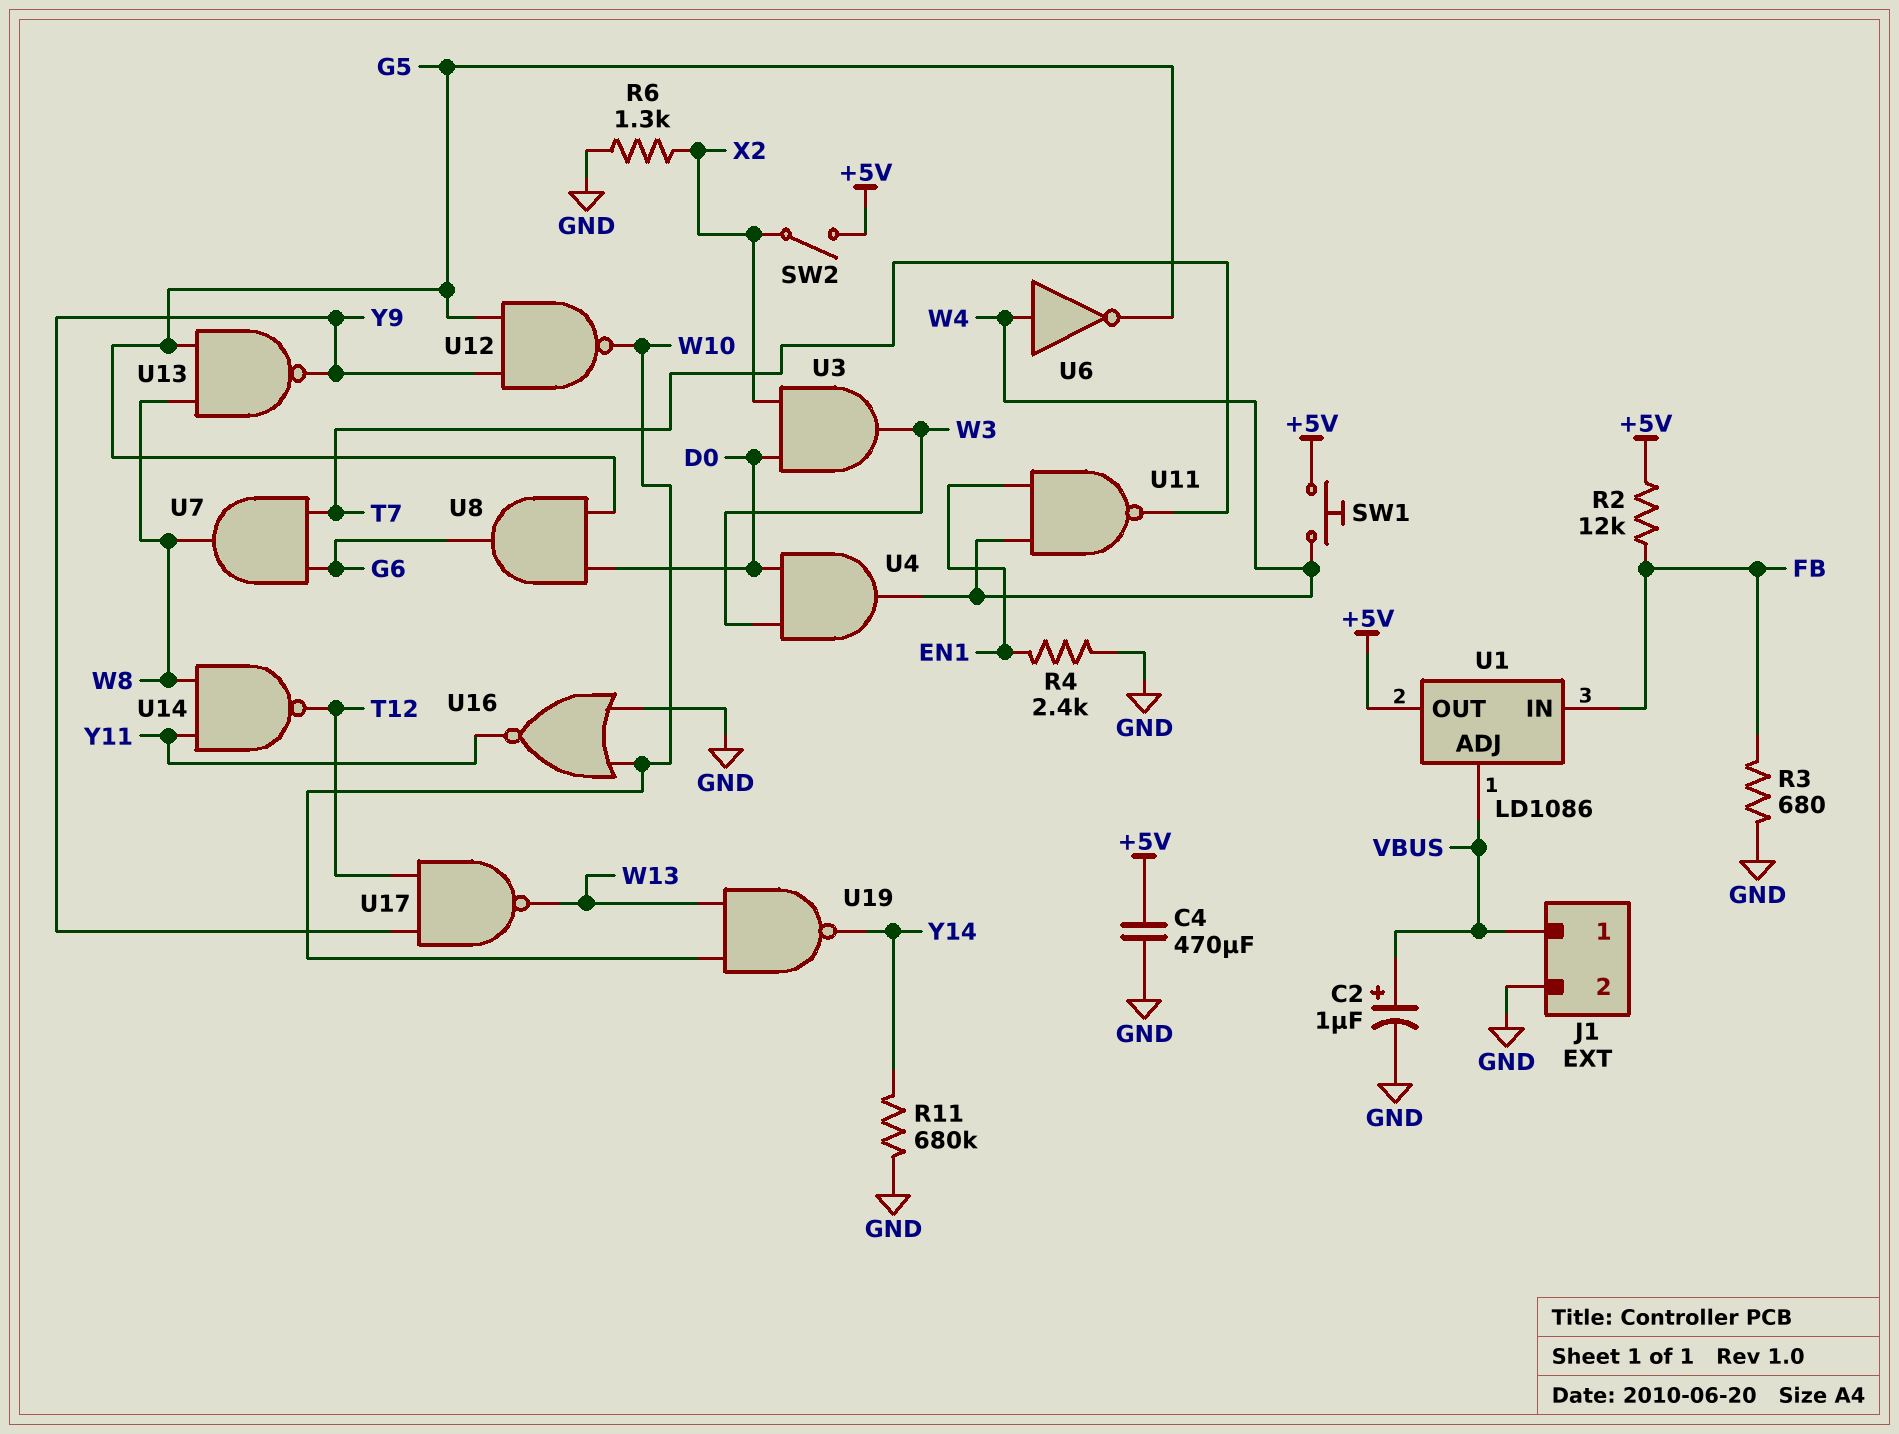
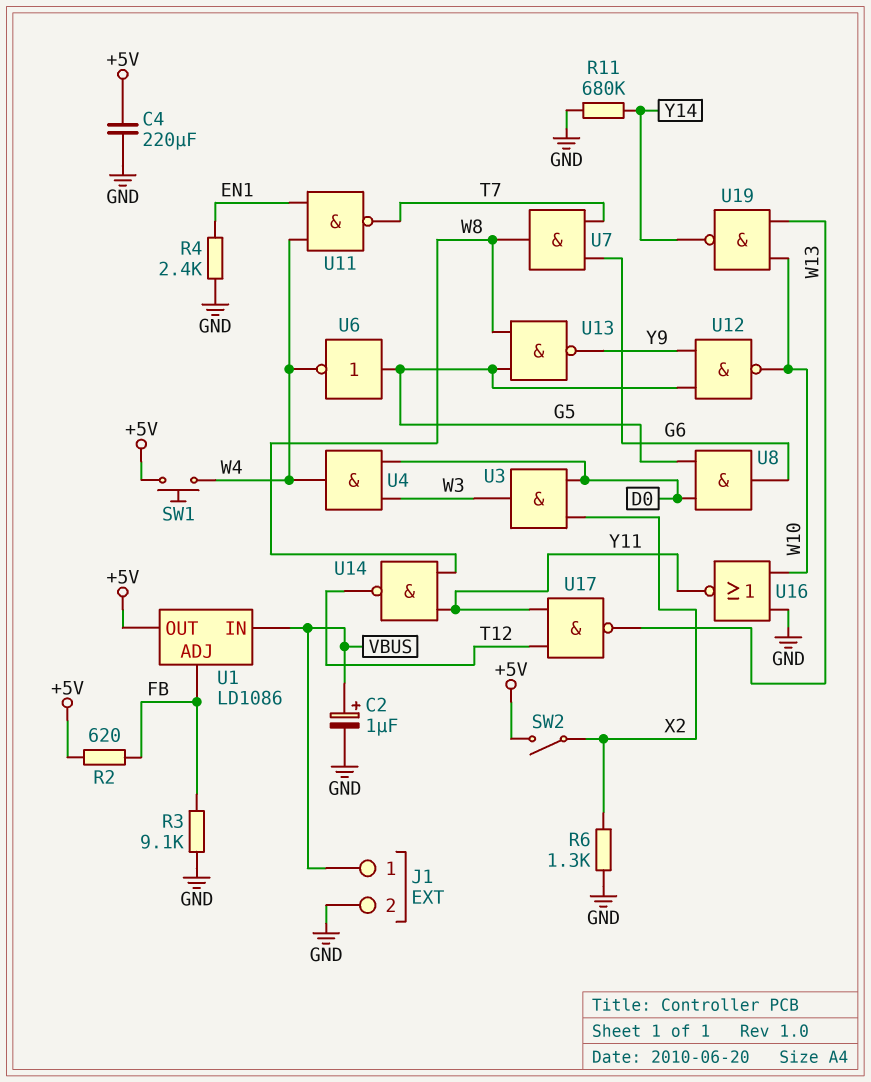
C4: 470uF (+5V, GND) -> 220uF (+5V, GND)
R2: 12k (+5V, FB) -> 620 (+5V, FB)
R3: 680 (FB, GND) -> 9.1k (FB, GND)
U1 pin ADJ: VBUS -> FB
U1 pin IN: FB -> VBUS
U6: NOT (in W4, out G5) -> NOT (in G5, out W4)
U17: NAND (in T12, in Y9, out W13) -> NAND (in T12, in Y11, out W13)

